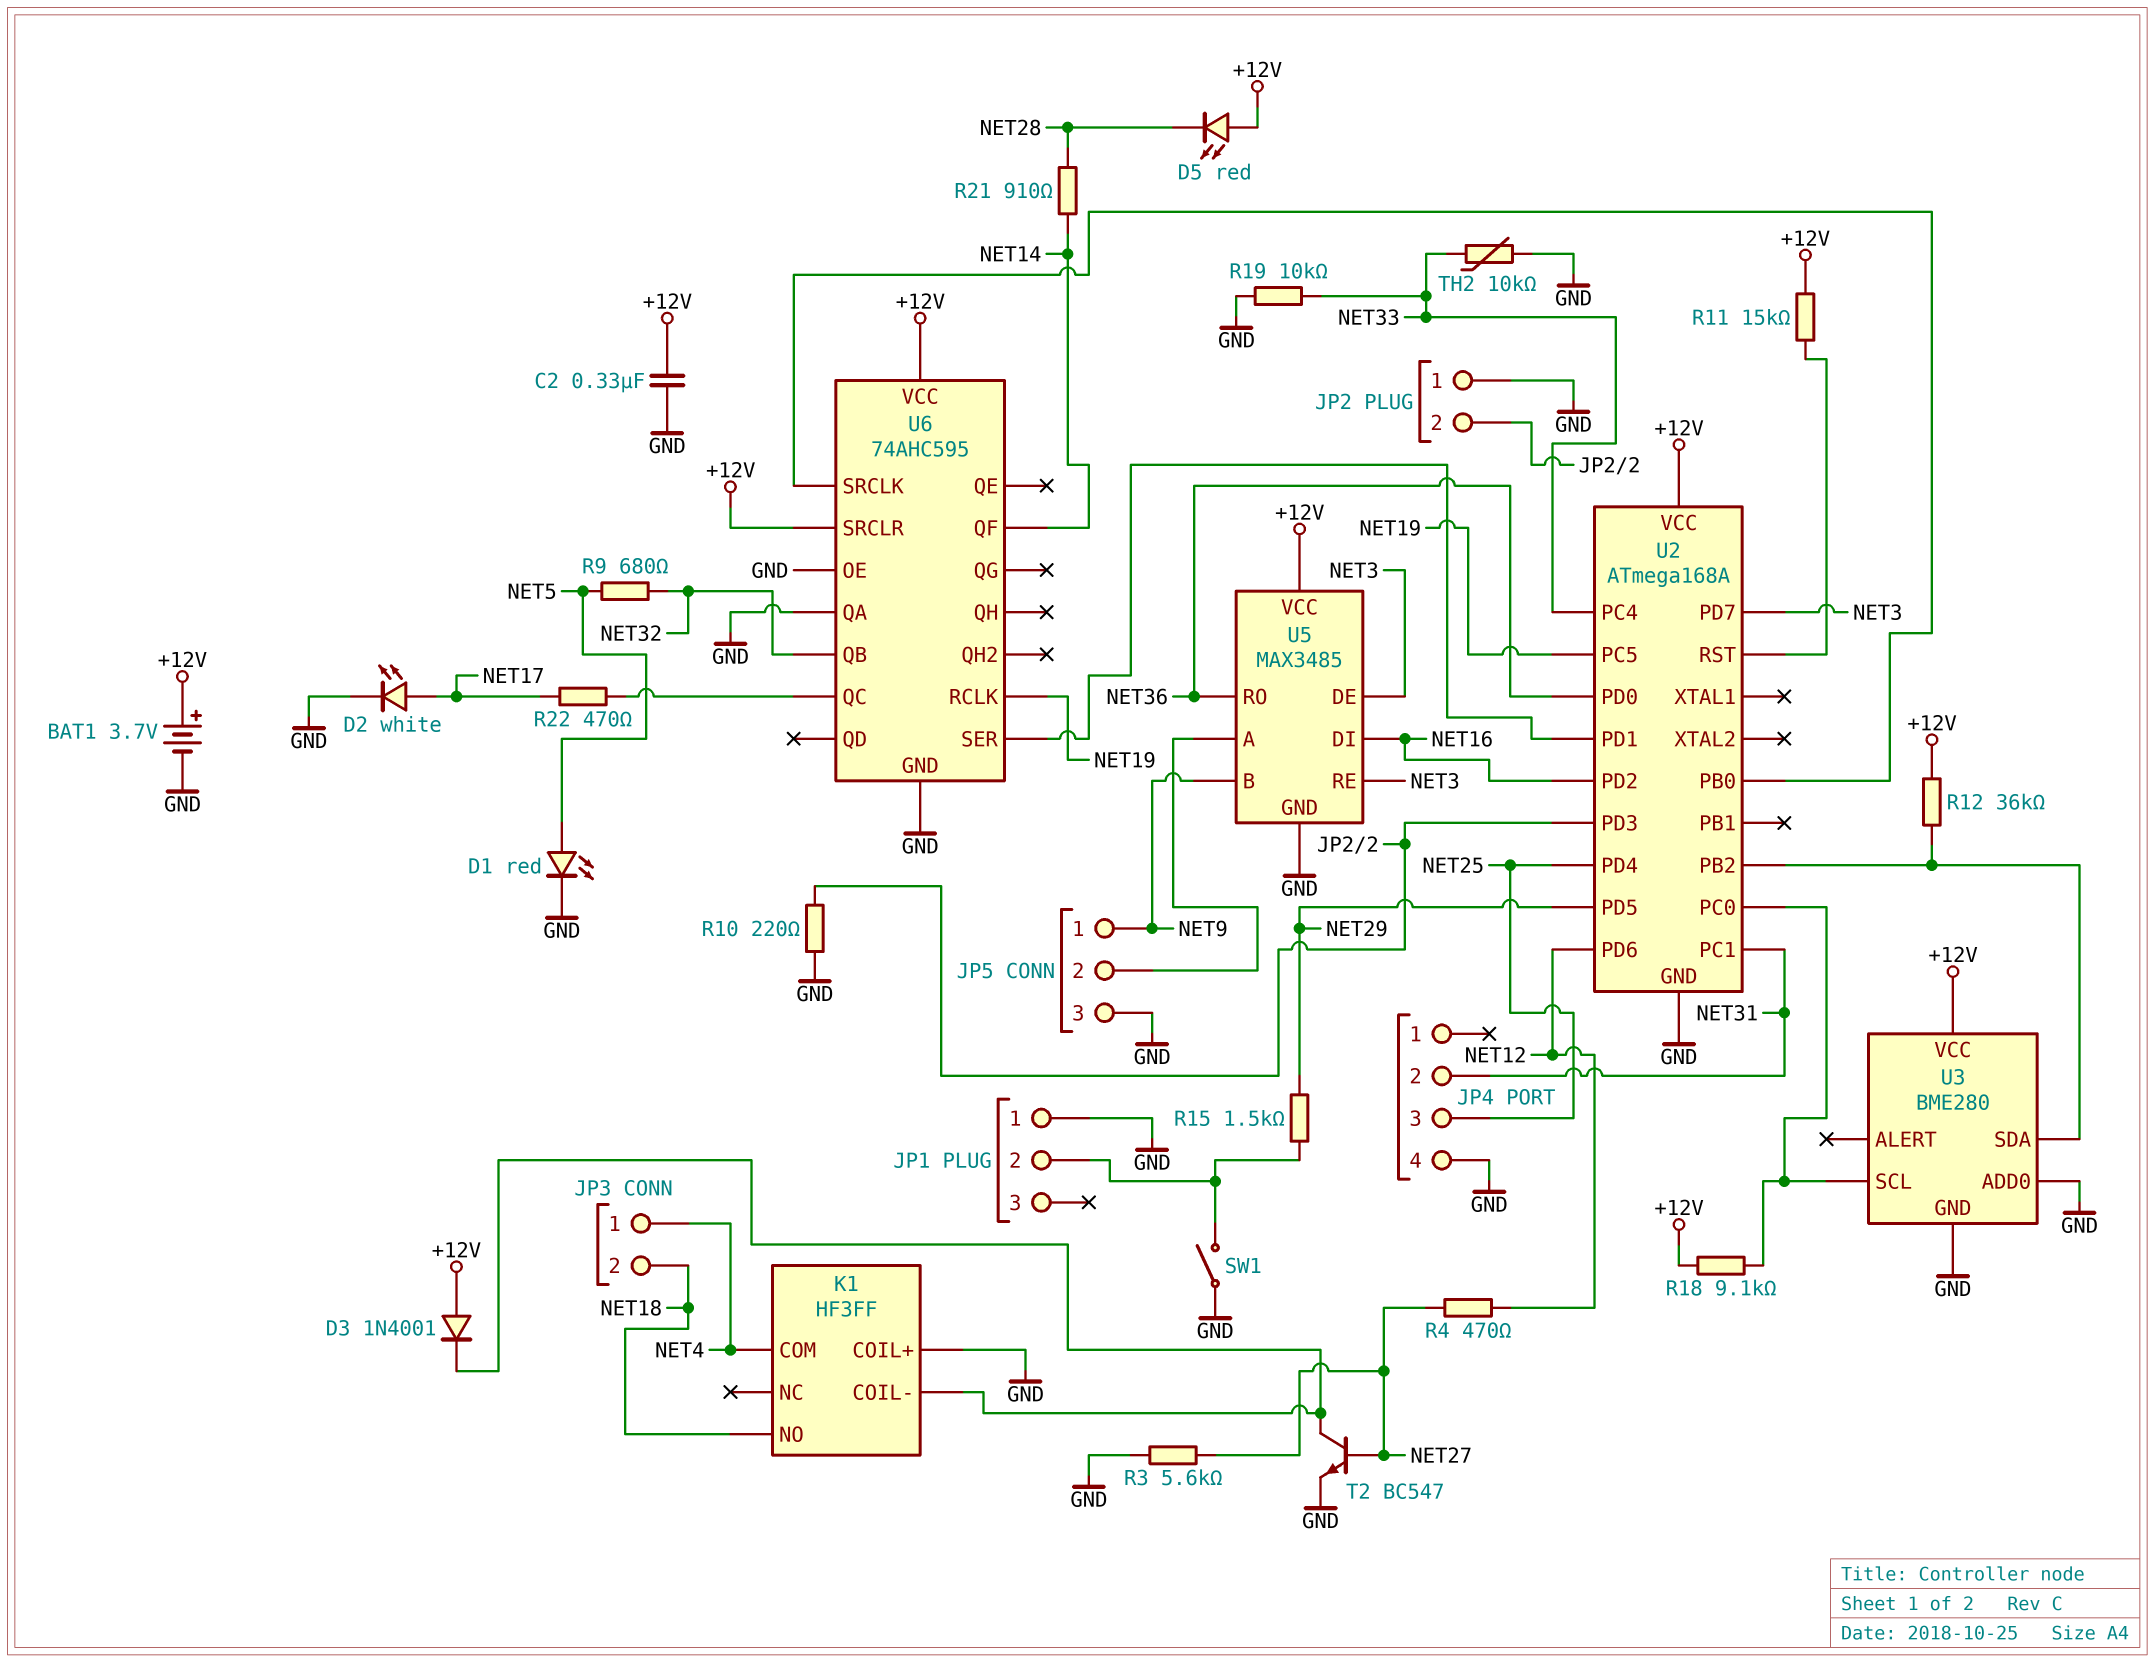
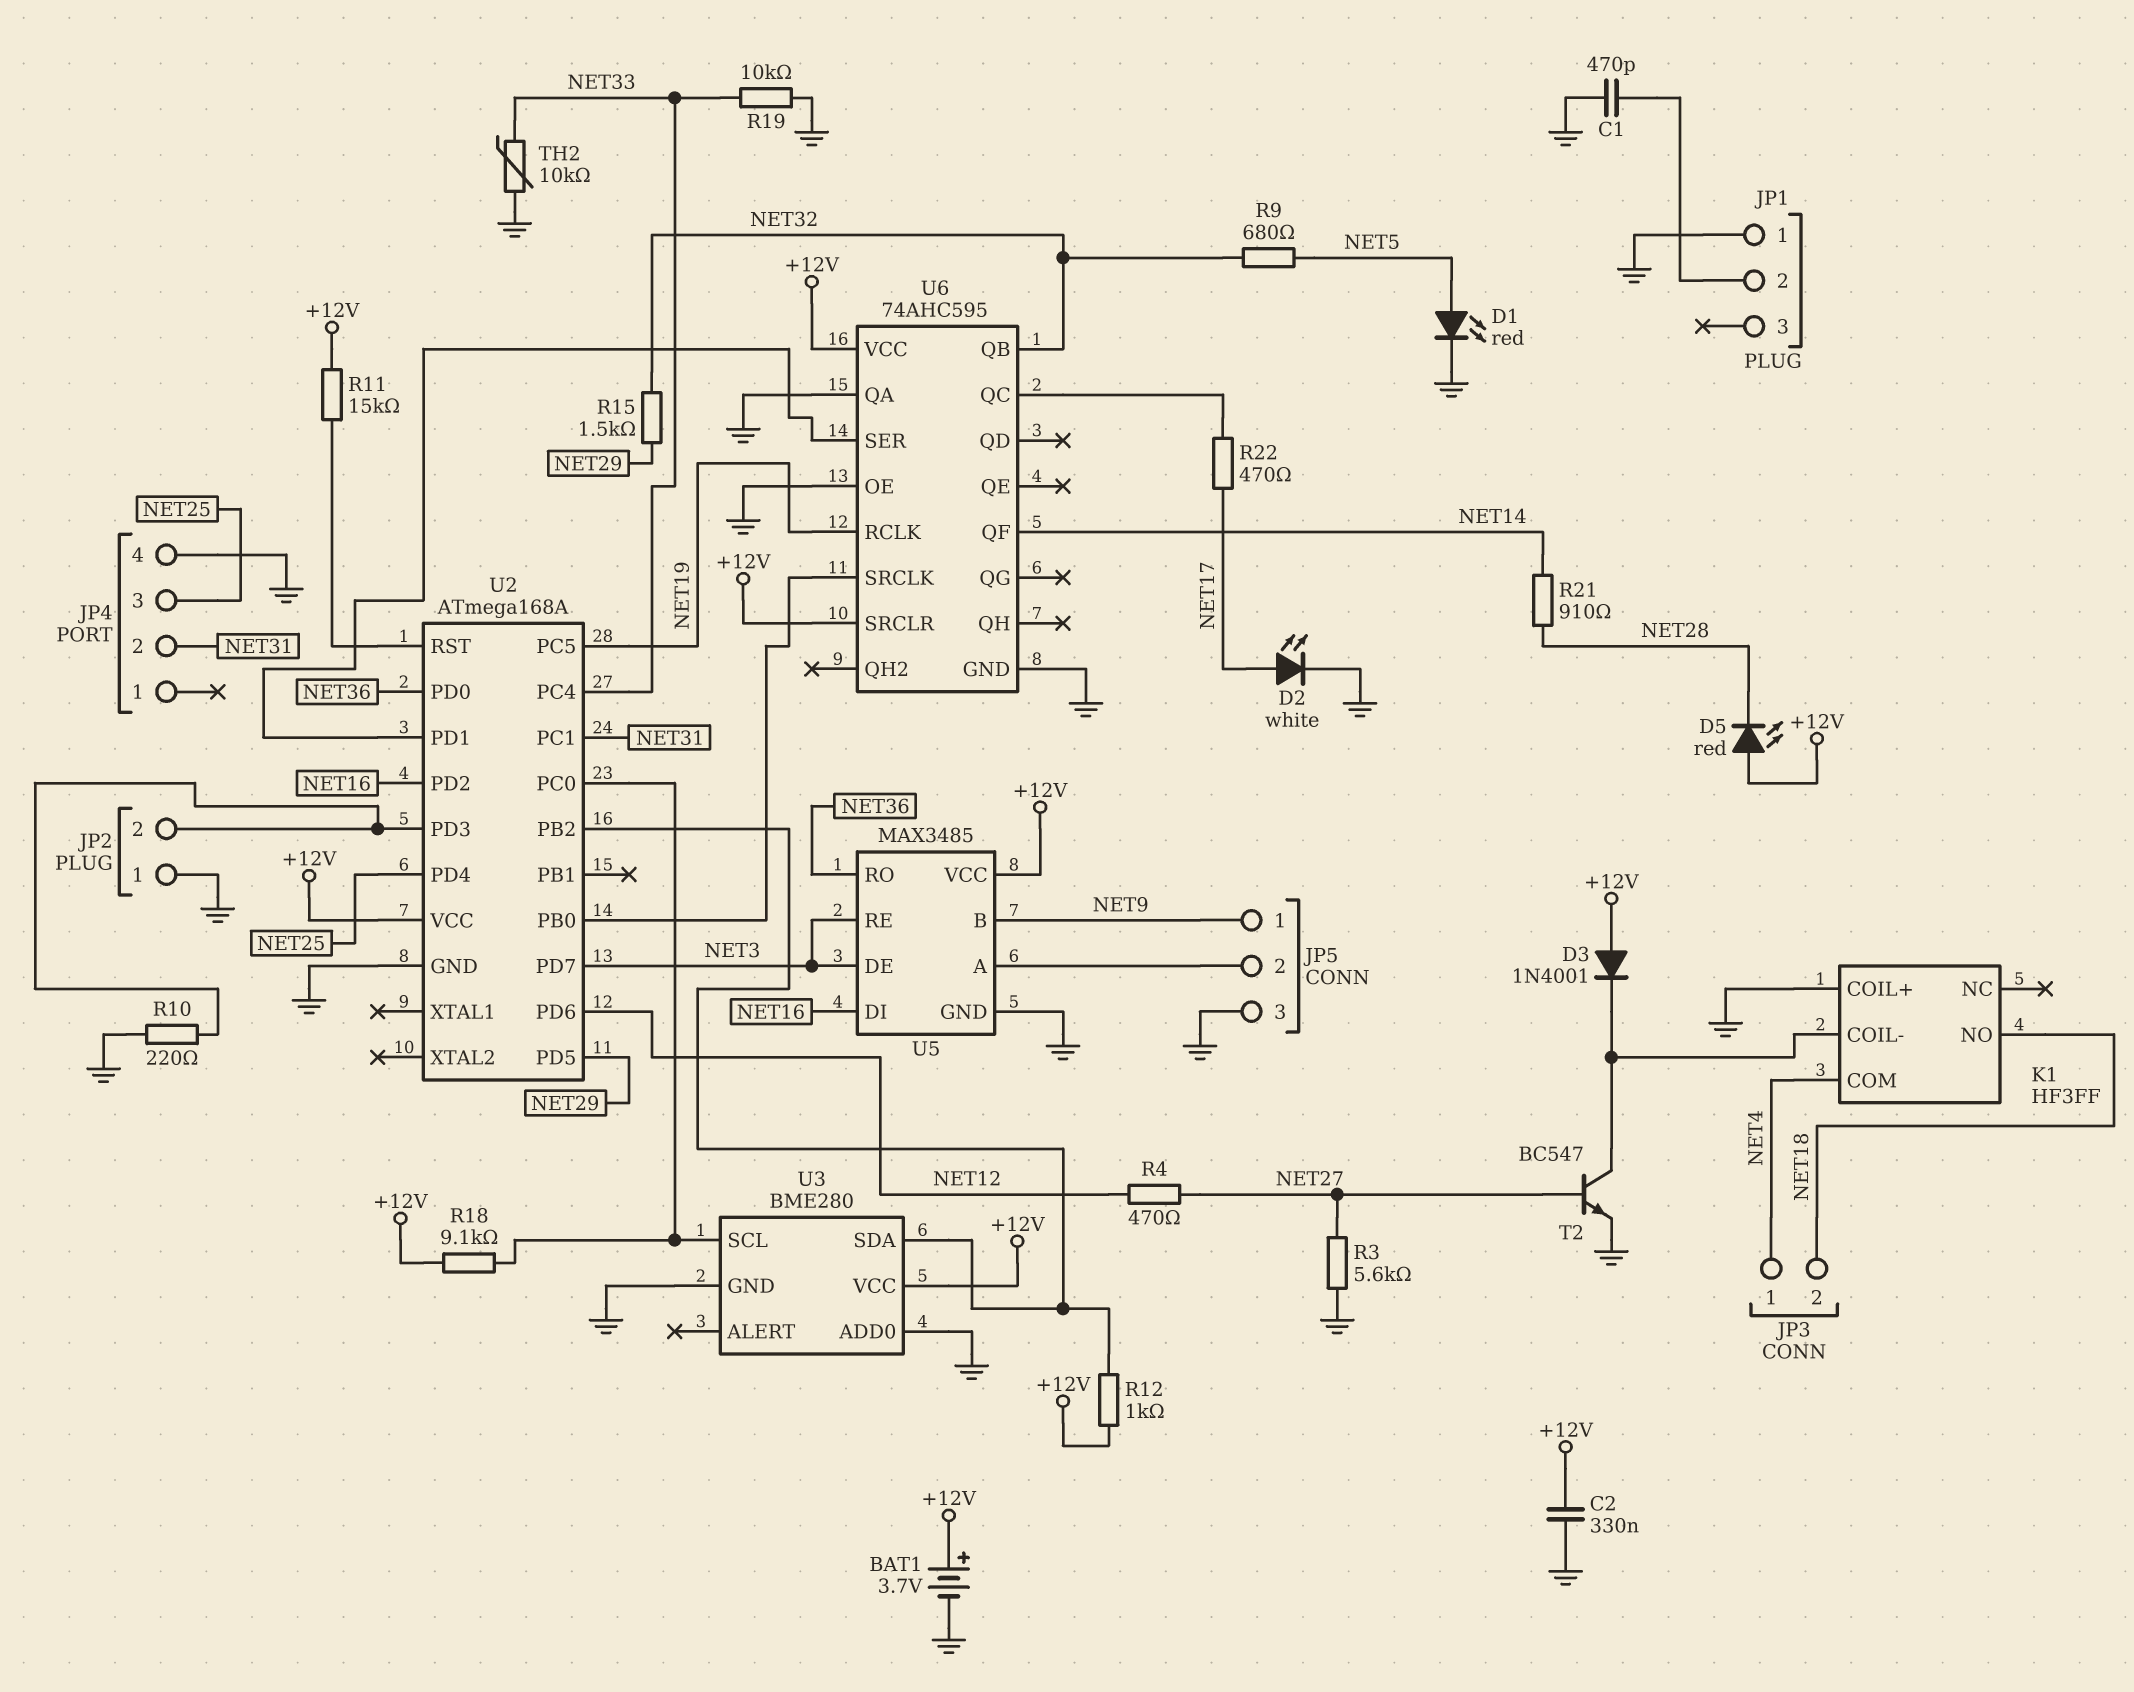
C1: none -> 470pF (GND, JP1/2)
R12: 36k (+12V, U2/PB2) -> 1k (+12V, U2/PB2)
R15: 1.5k (JP1/2, NET29) -> 1.5k (NET29, NET32)
SW1: switch (GND, JP1/2) -> none

